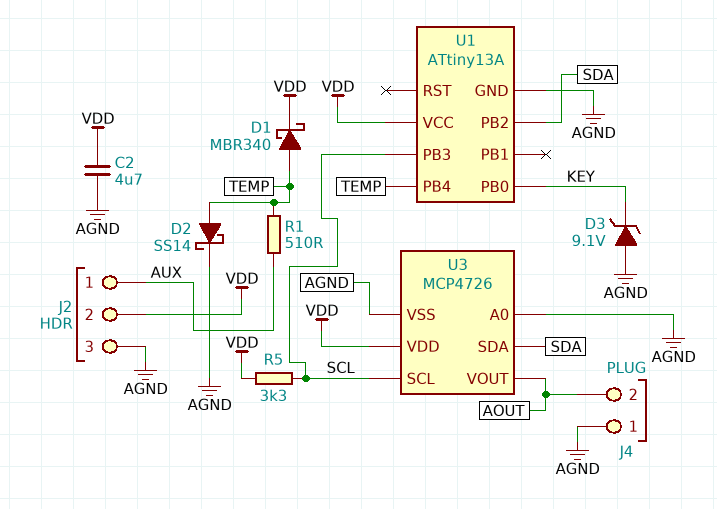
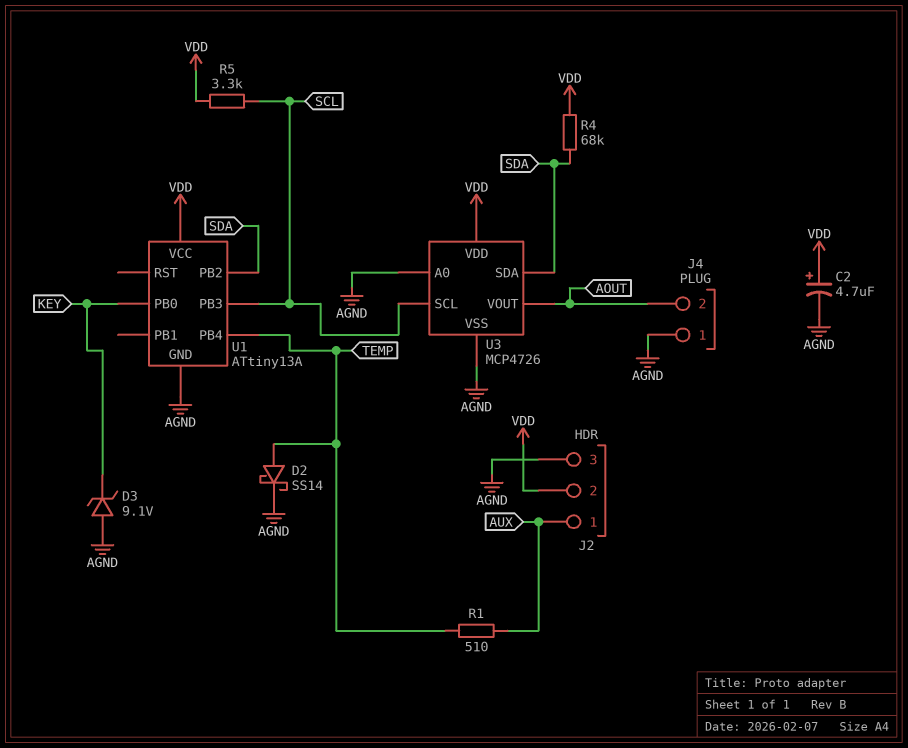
C2: 4.7uF (AGND, VDD) -> 4.7uF (plus VDD, minus AGND)
D1: schottky MBR340 (A TEMP, K VDD) -> none
R4: none -> 68k (SDA, VDD)

